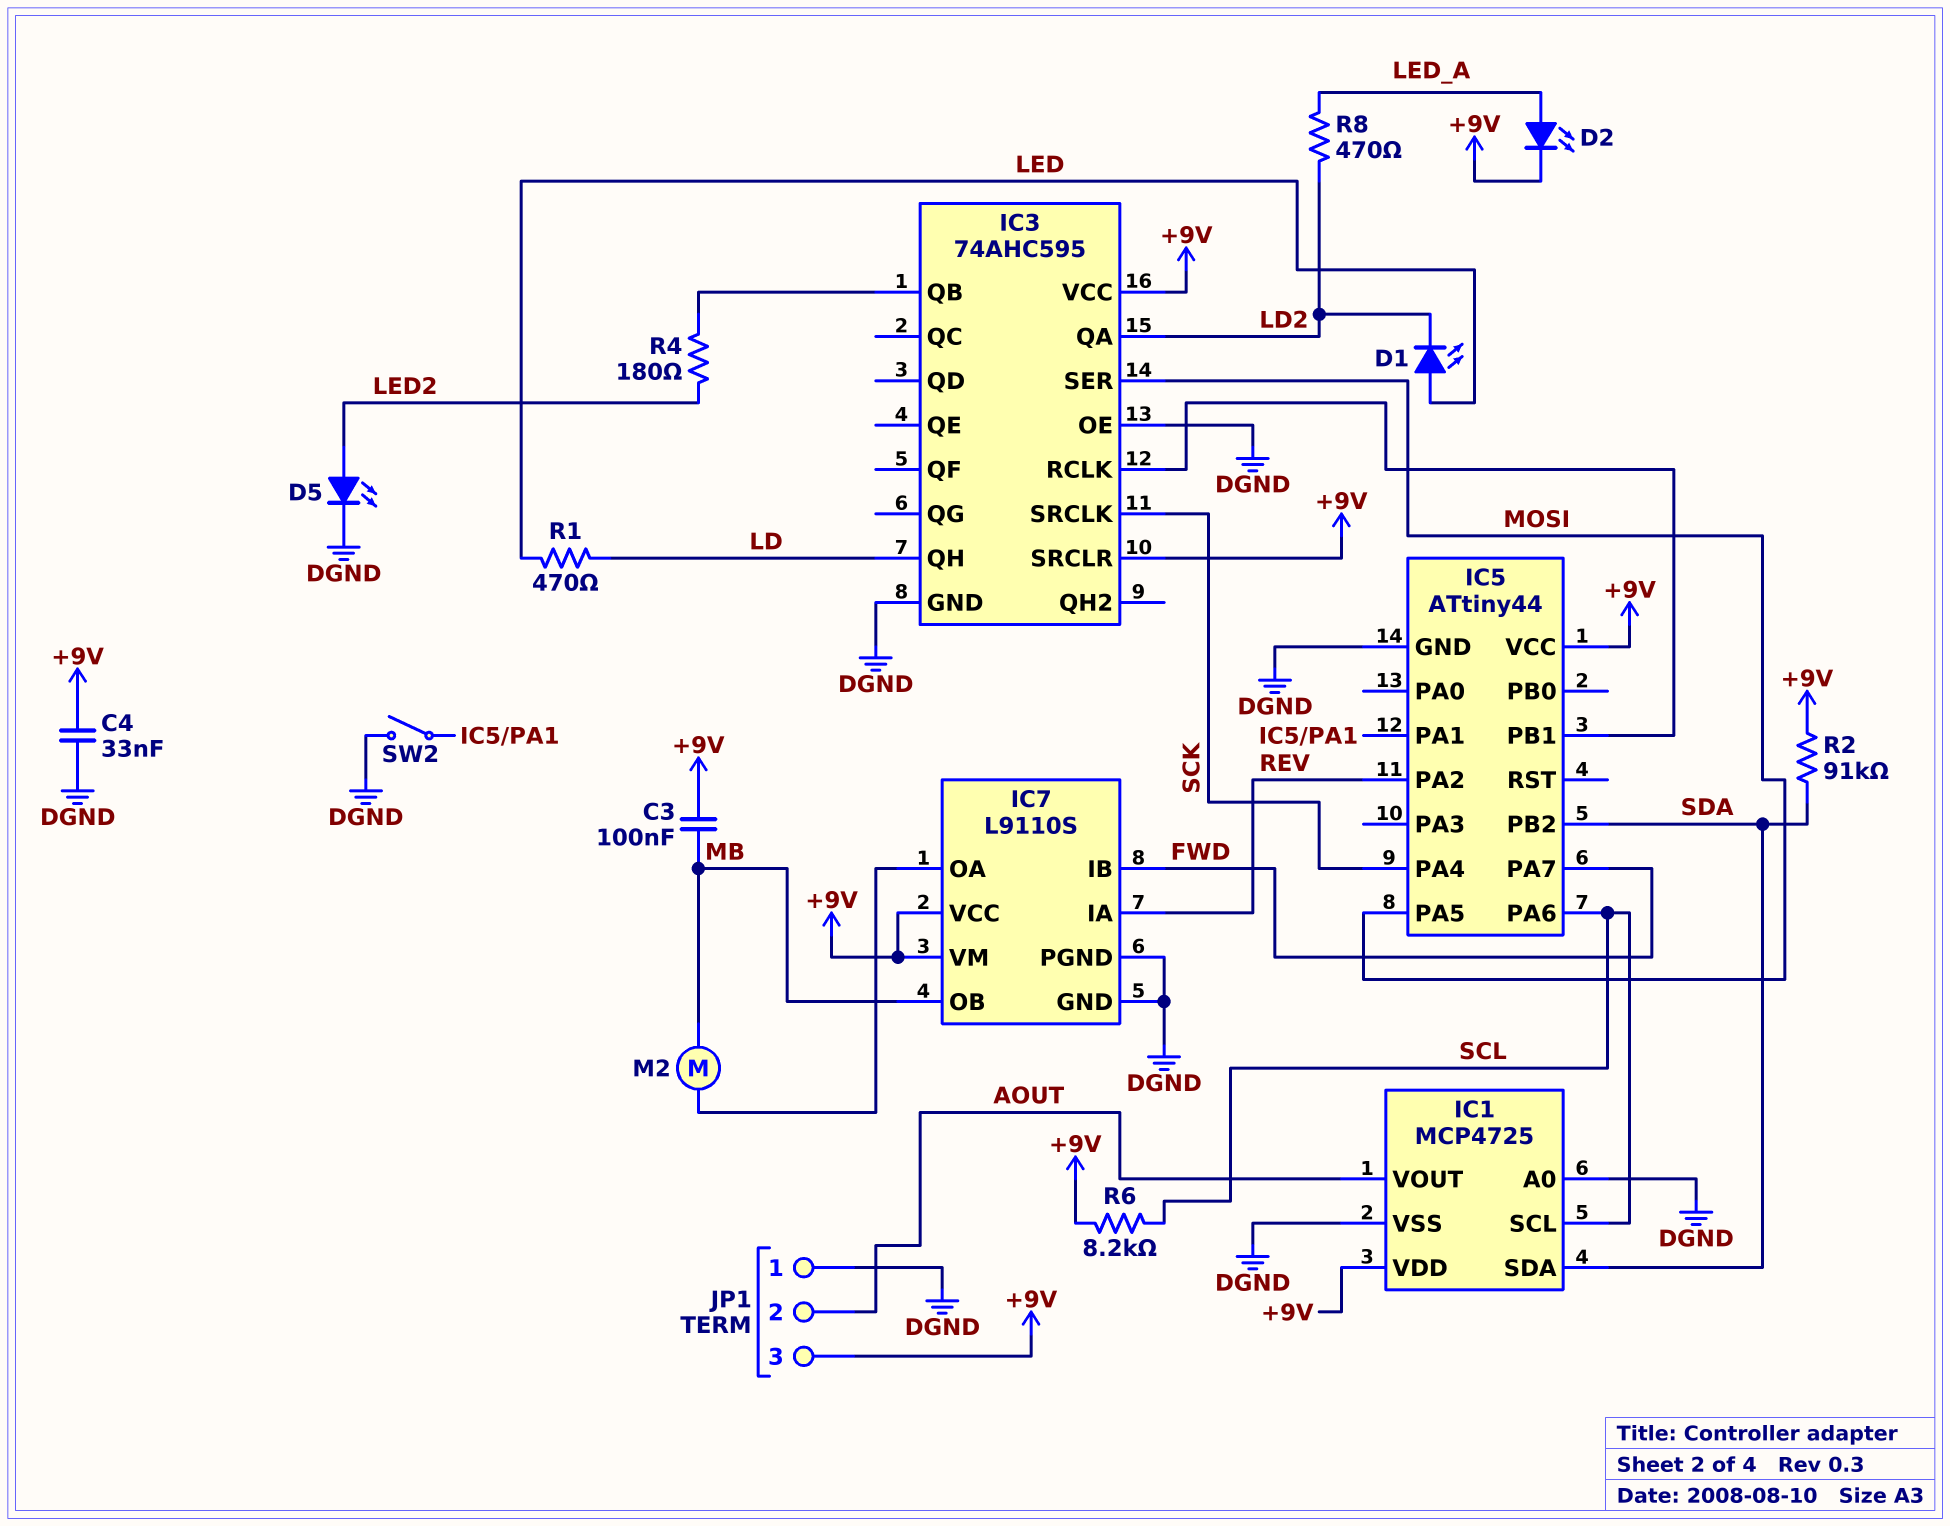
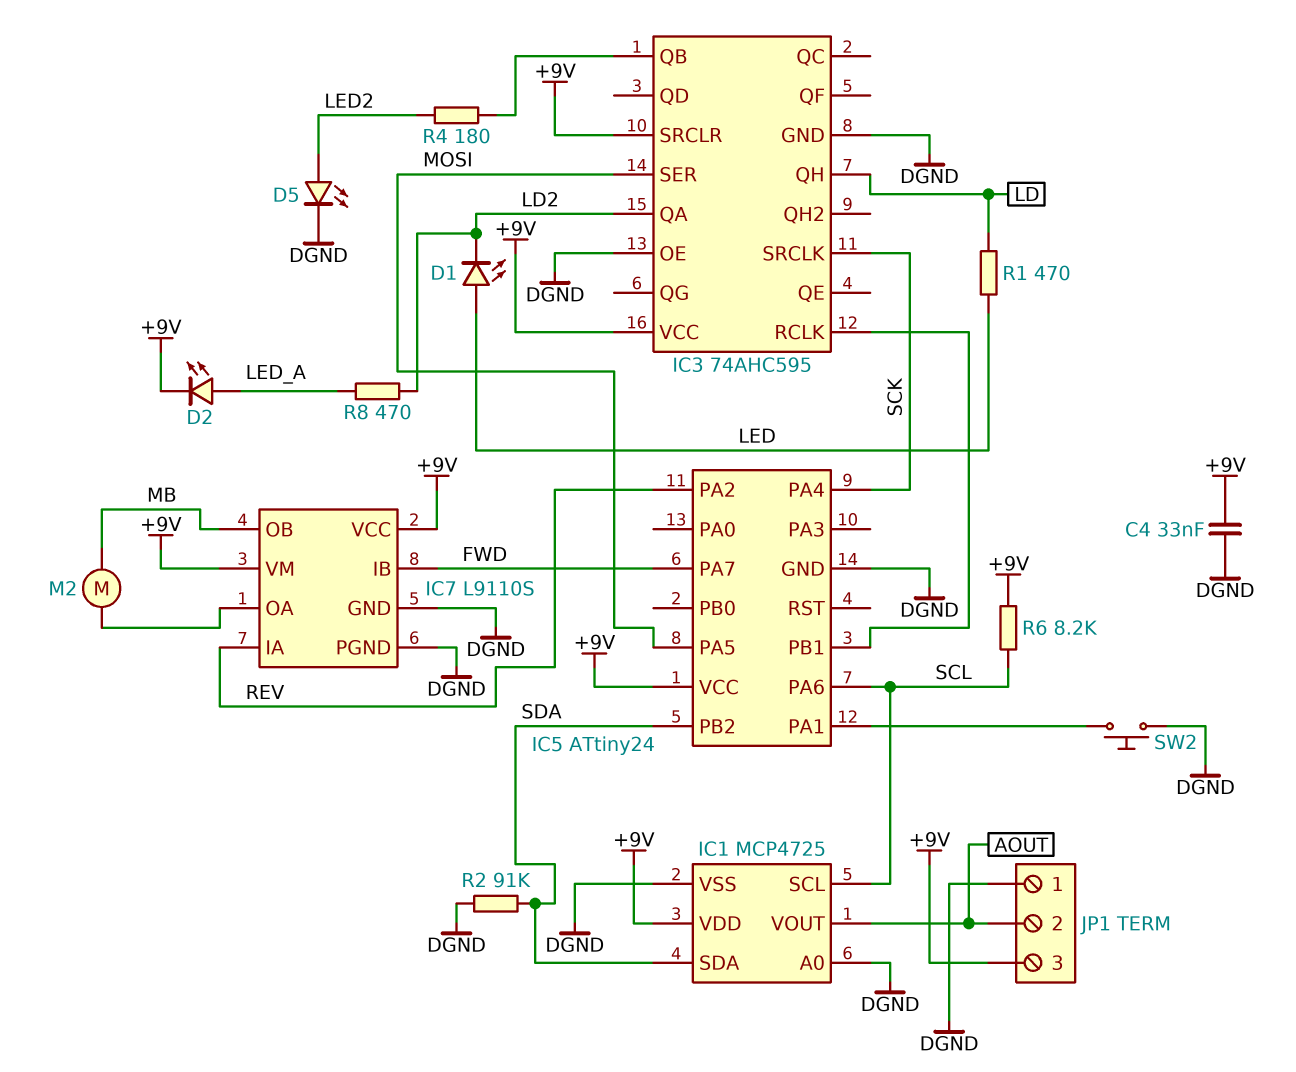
C3: 100nF (+9V, MB) -> none
IC5: ATtiny44 -> ATtiny24
R2: 91k (+9V, SDA) -> 91k (DGND, SDA)
SW2: switch (DGND, IC5/PA1) -> button (DGND, IC5/PA1)

